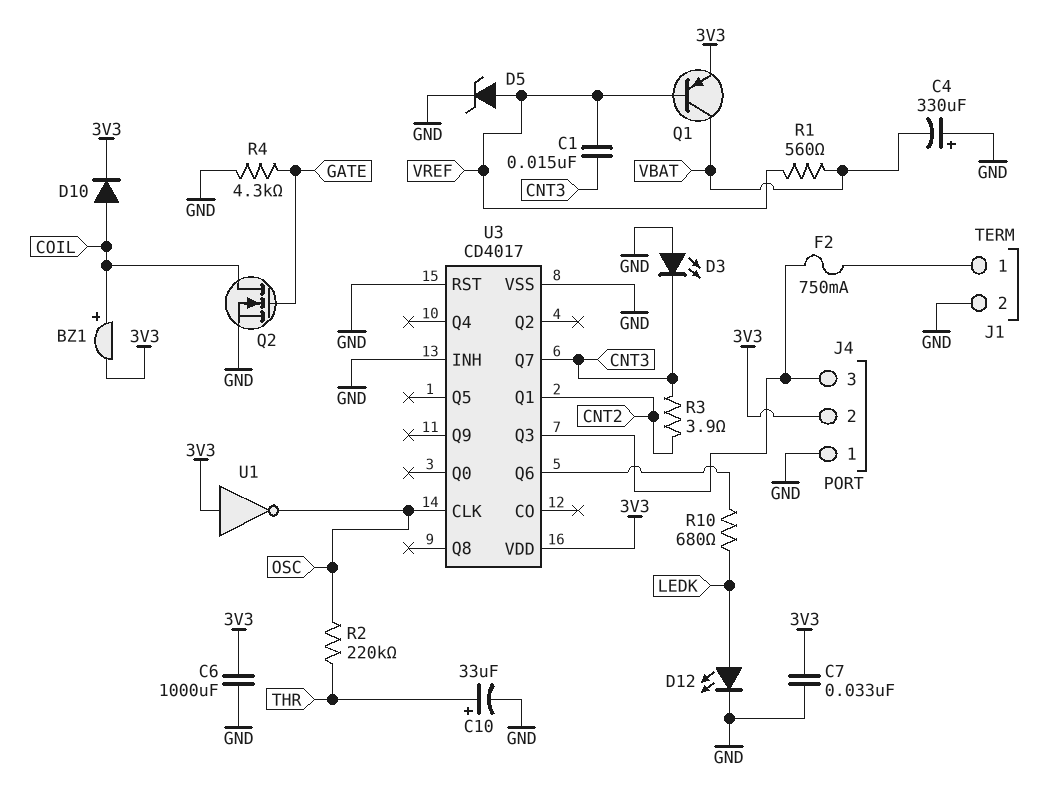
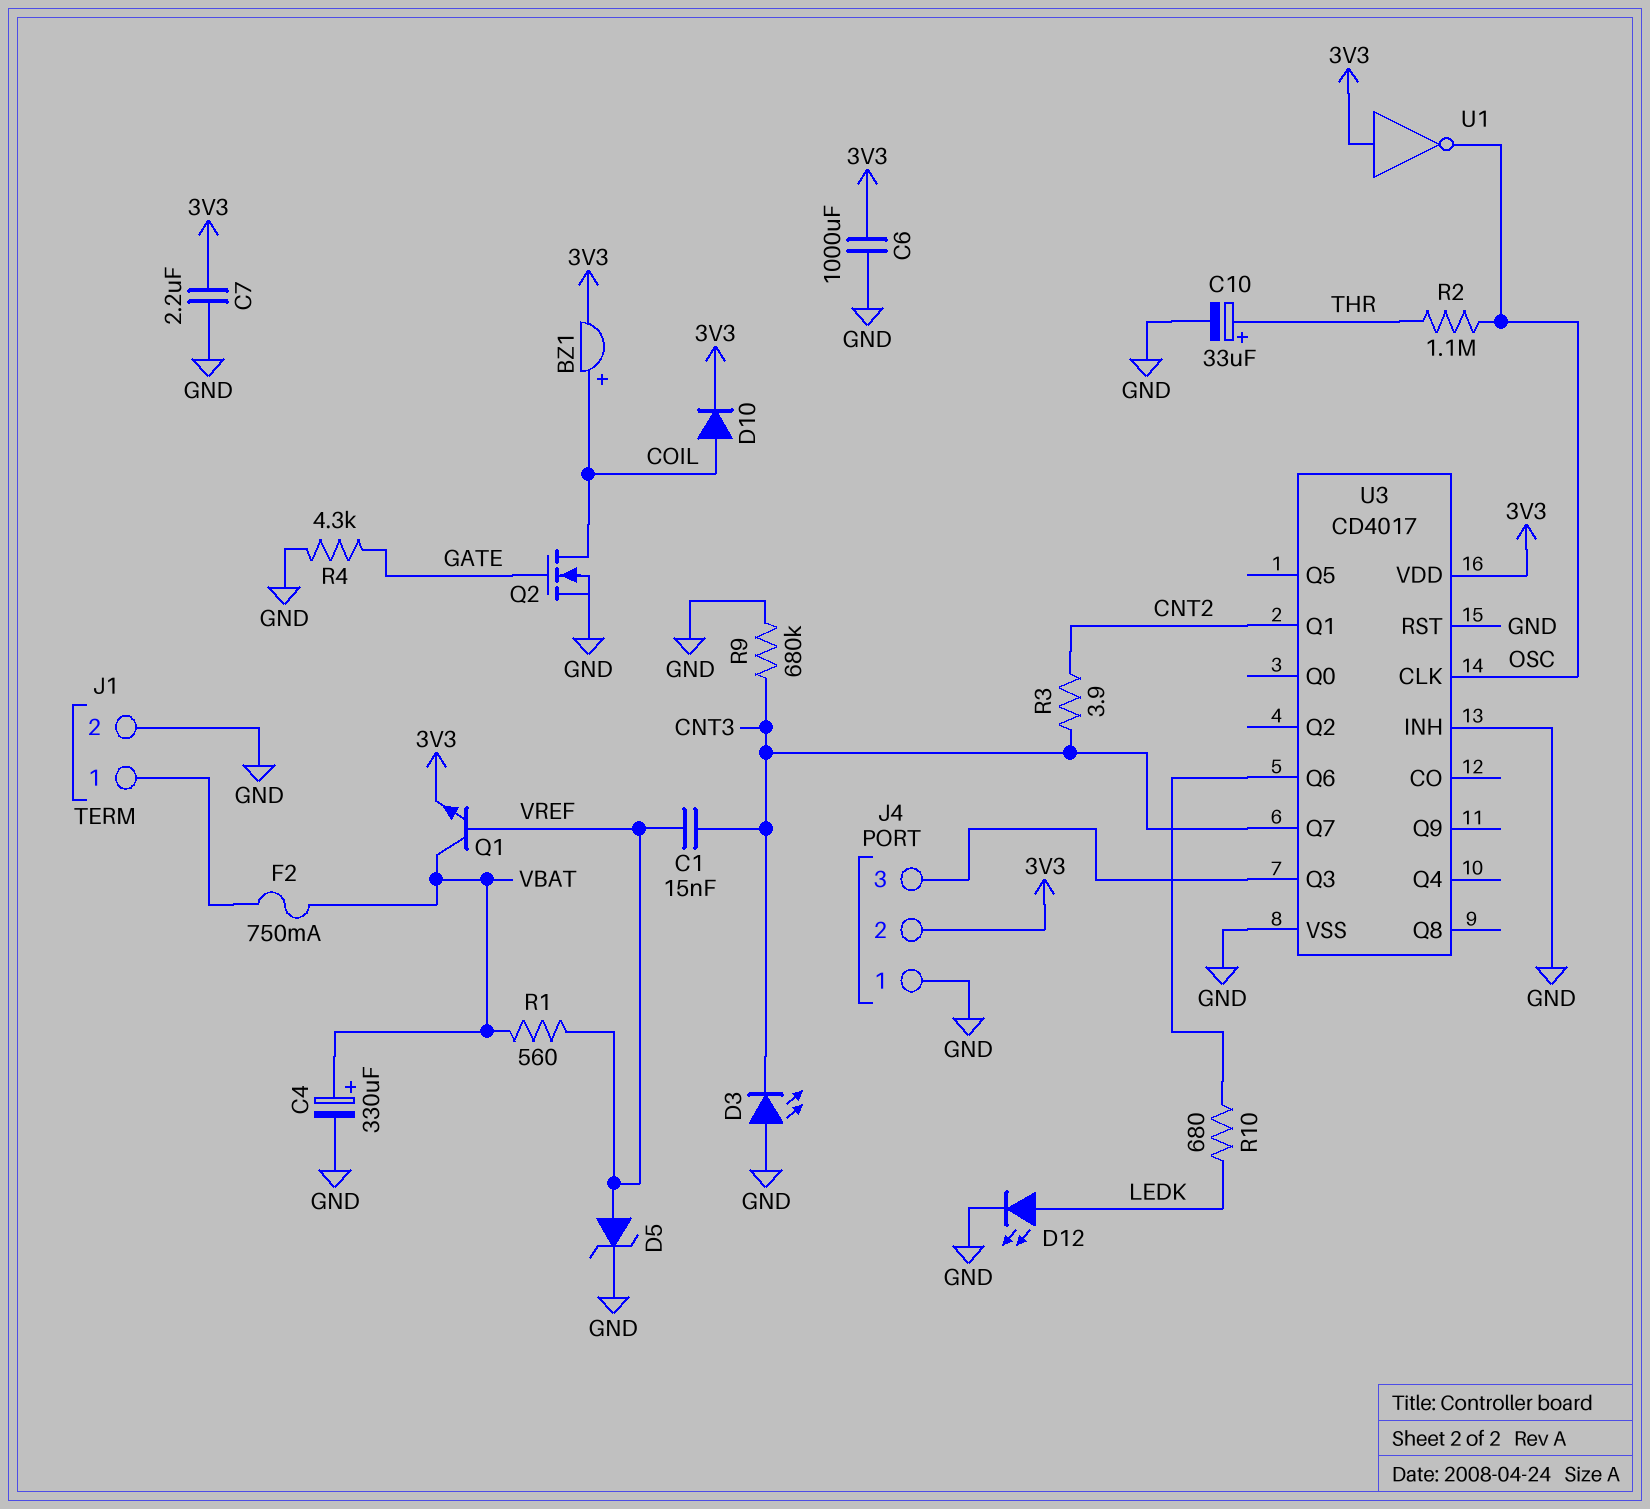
C4: 330uF (plus GND, minus VBAT) -> 330uF (plus VBAT, minus GND)
C7: 33nF (3V3, GND) -> 2.2uF (3V3, GND)
F2: 750mA (J1/1, J4/3) -> 750mA (J1/1, VBAT)
Q1: PNP (B VREF, C VBAT, E 3V3) -> NPN (B VREF, C VBAT, E 3V3)
R2: 220k (OSC, THR) -> 1.1M (OSC, THR)
R9: none -> 680k (CNT3, GND)

